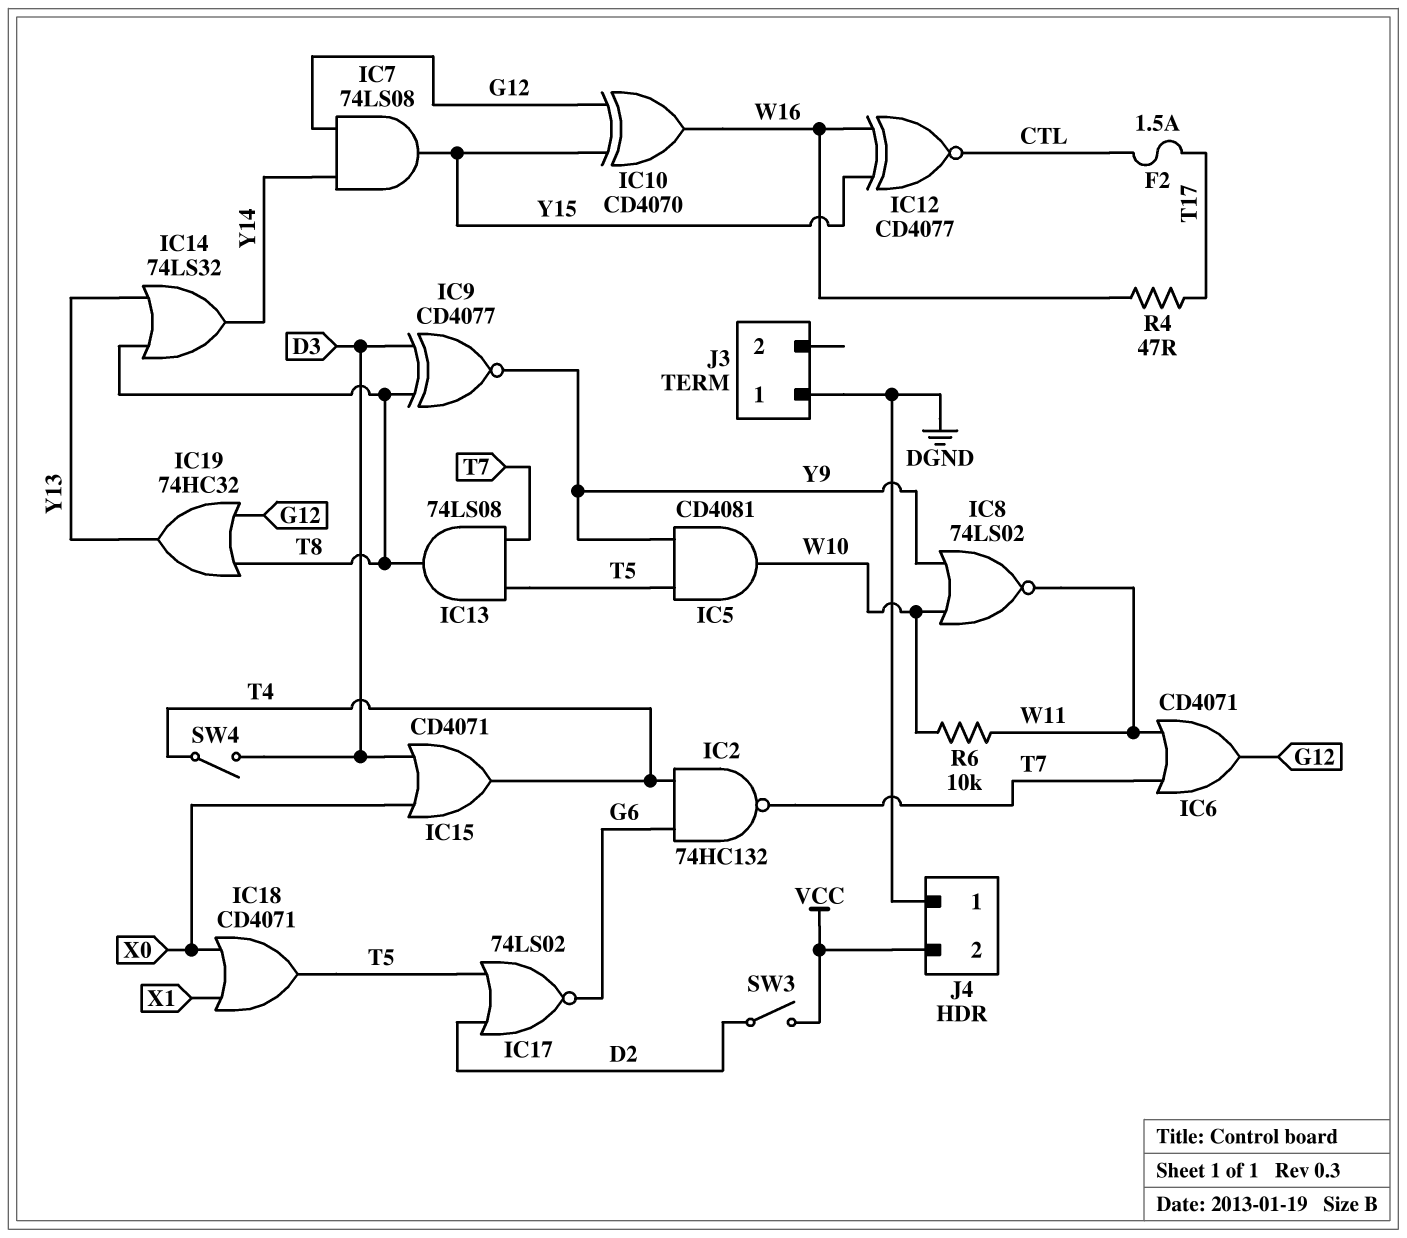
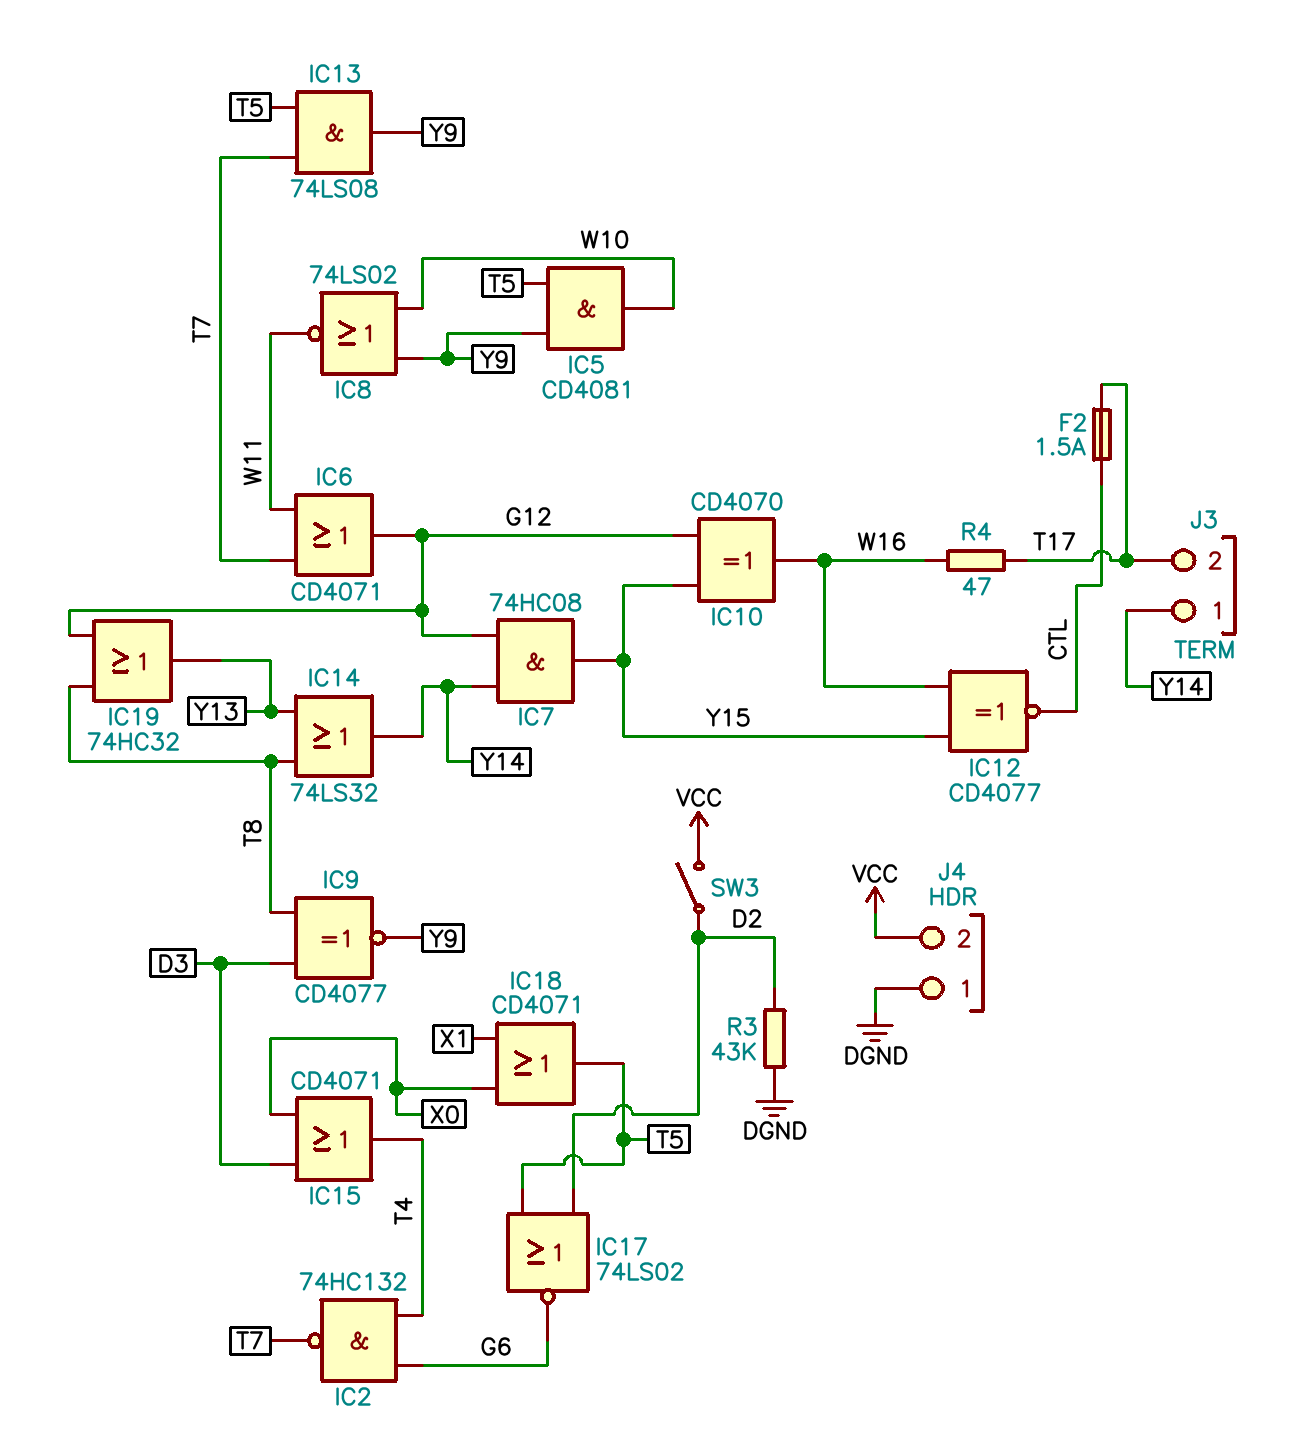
IC7: AND 74LS08 (in G12, in Y14, out Y15) -> AND 74HC08 (in G12, in Y14, out Y15)
IC13: AND 74LS08 (in T5, in T7, out T8) -> AND 74LS08 (in T5, in T7, out Y9)
J3 pin 1: DGND -> Y14
J3 pin 2: none -> T17
R3: none -> 43k (D2, DGND)
R6: 10k (W10, W11) -> none
SW4: switch (D3, T4) -> none

